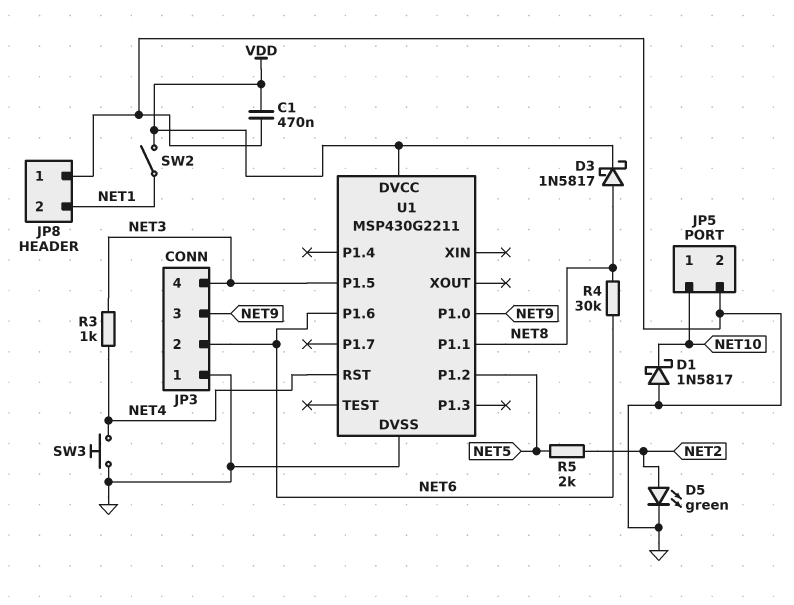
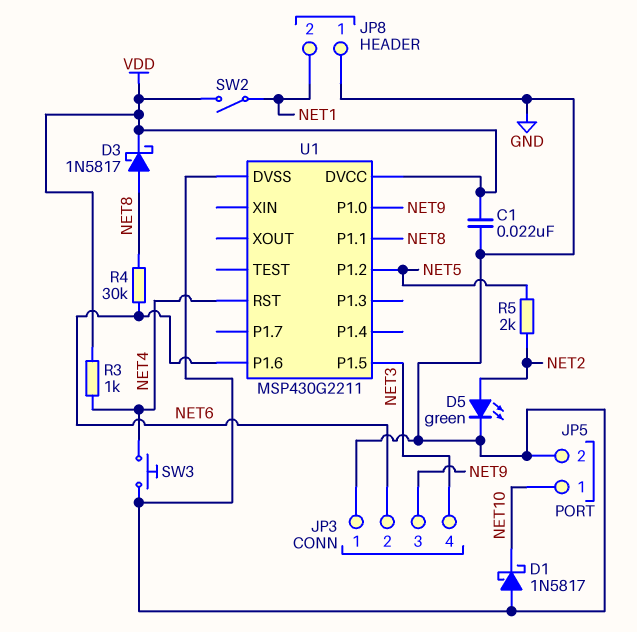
C1: 470nF (GND, VDD) -> 22nF (GND, VDD)
R3: 1k (NET3, NET4) -> 1k (NET4, VDD)

